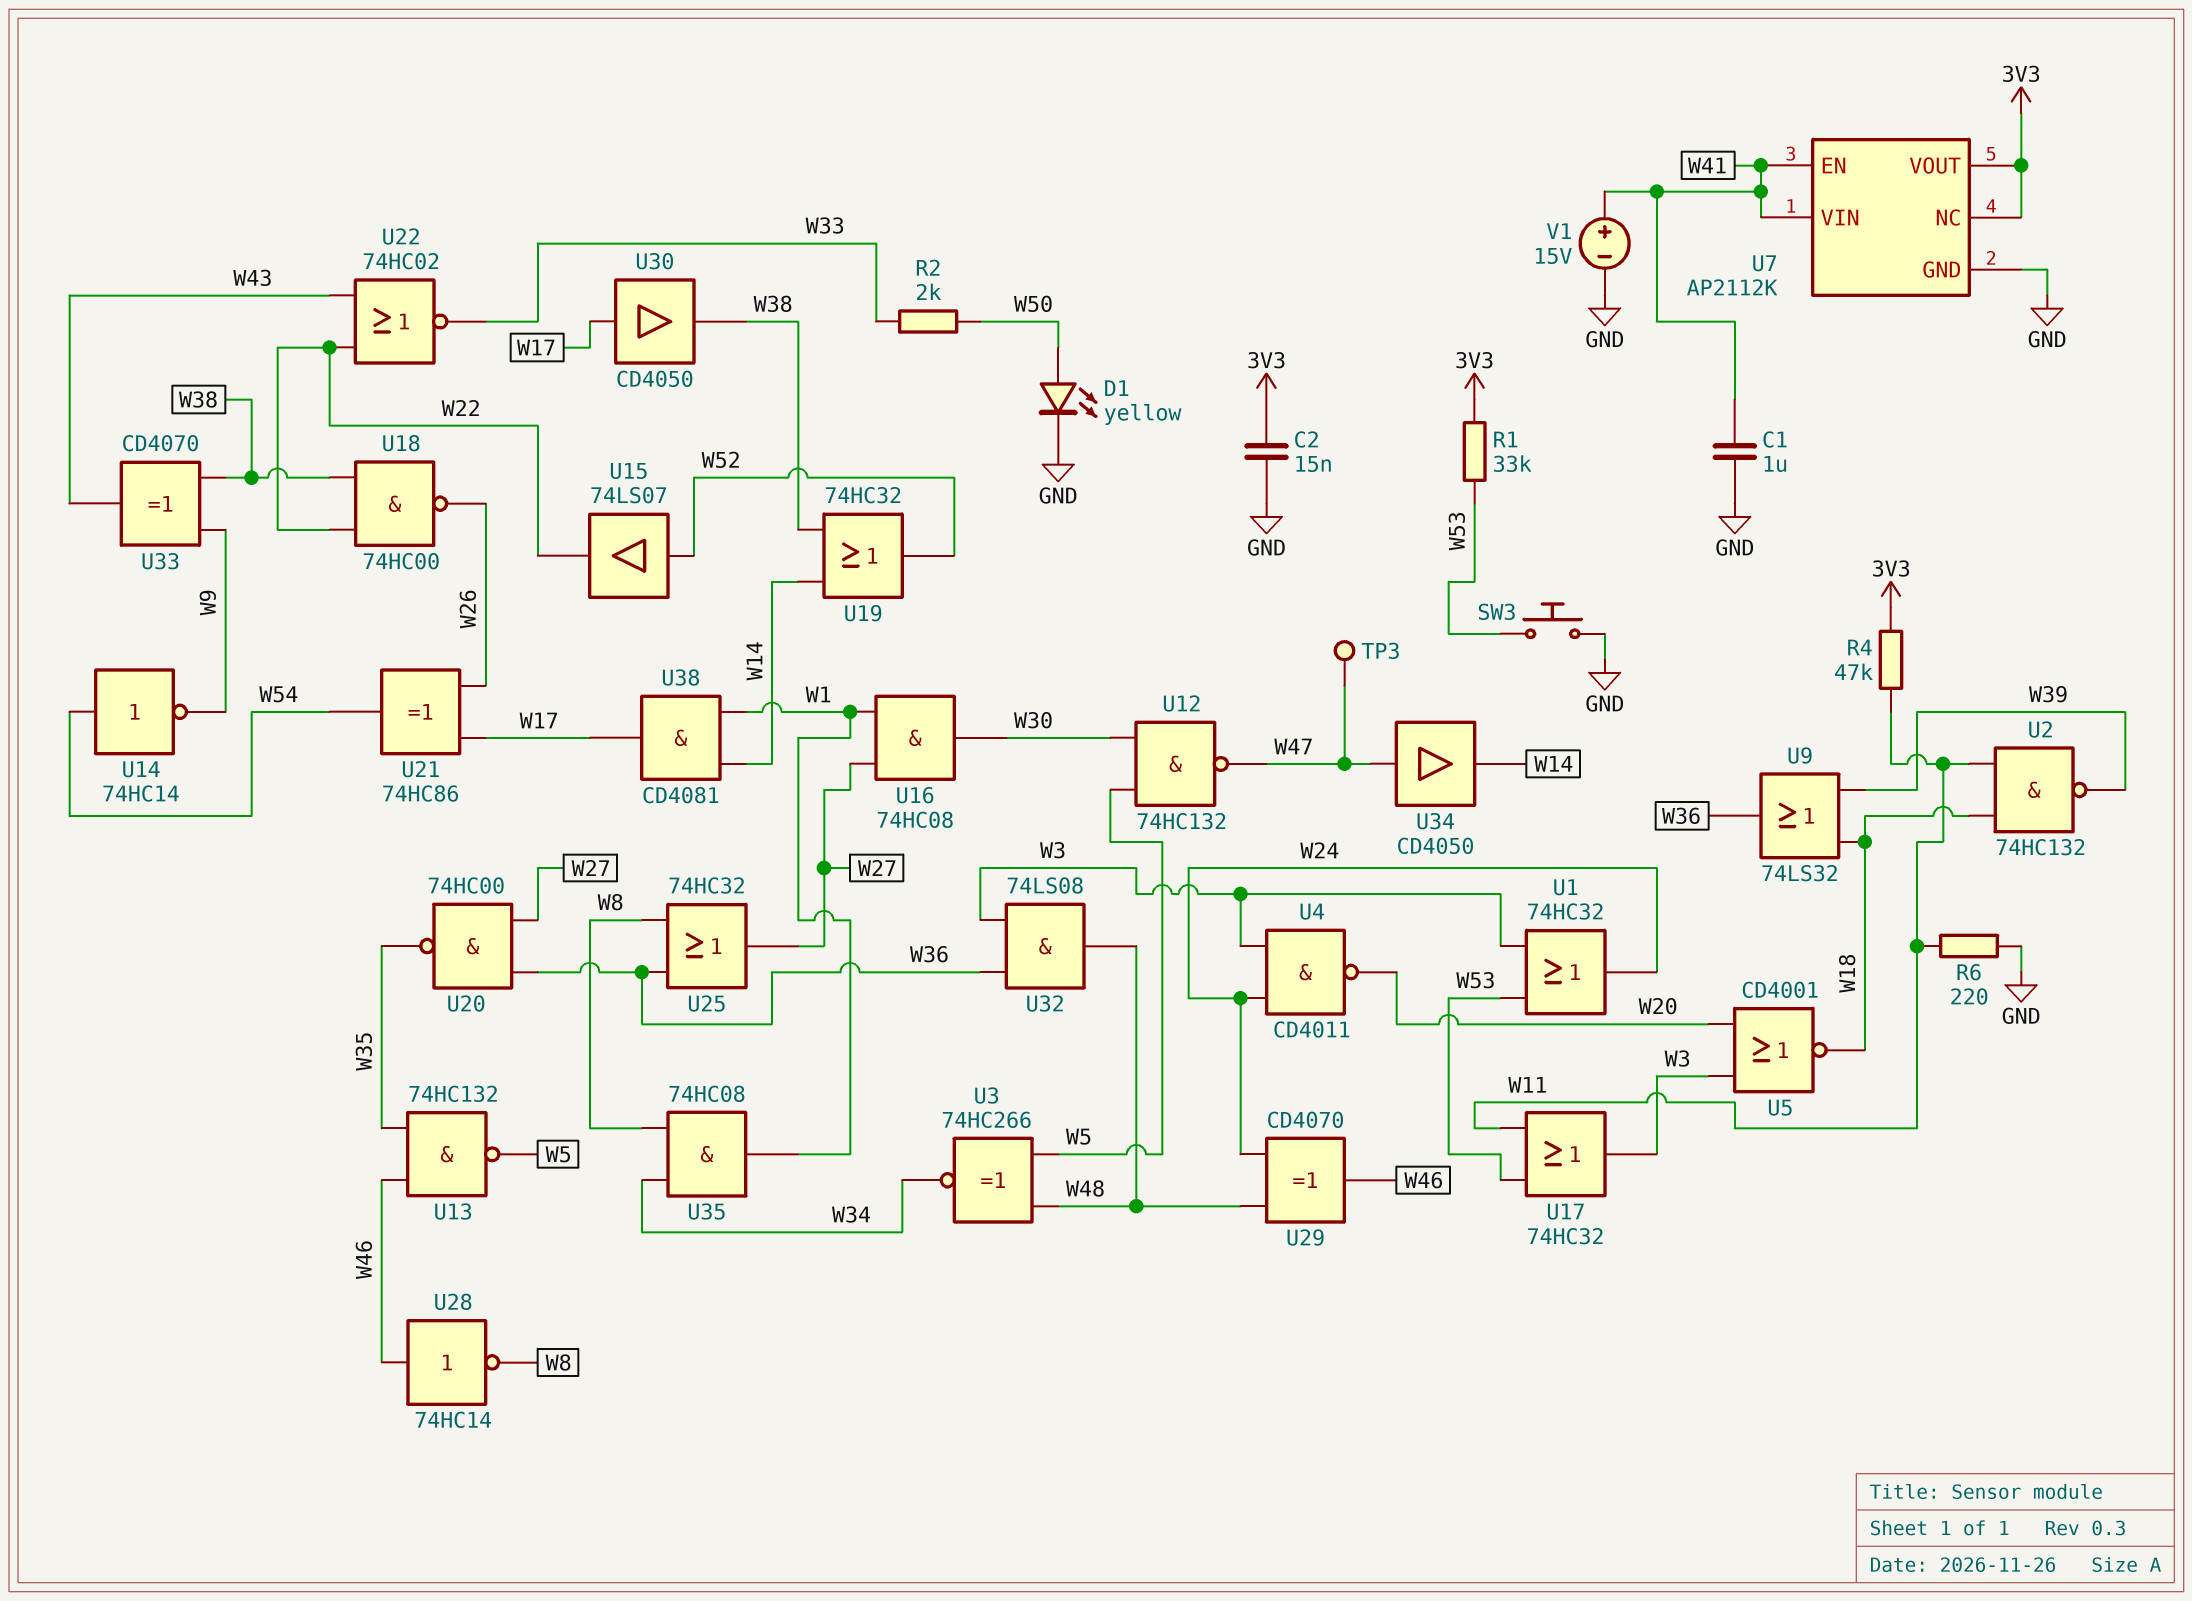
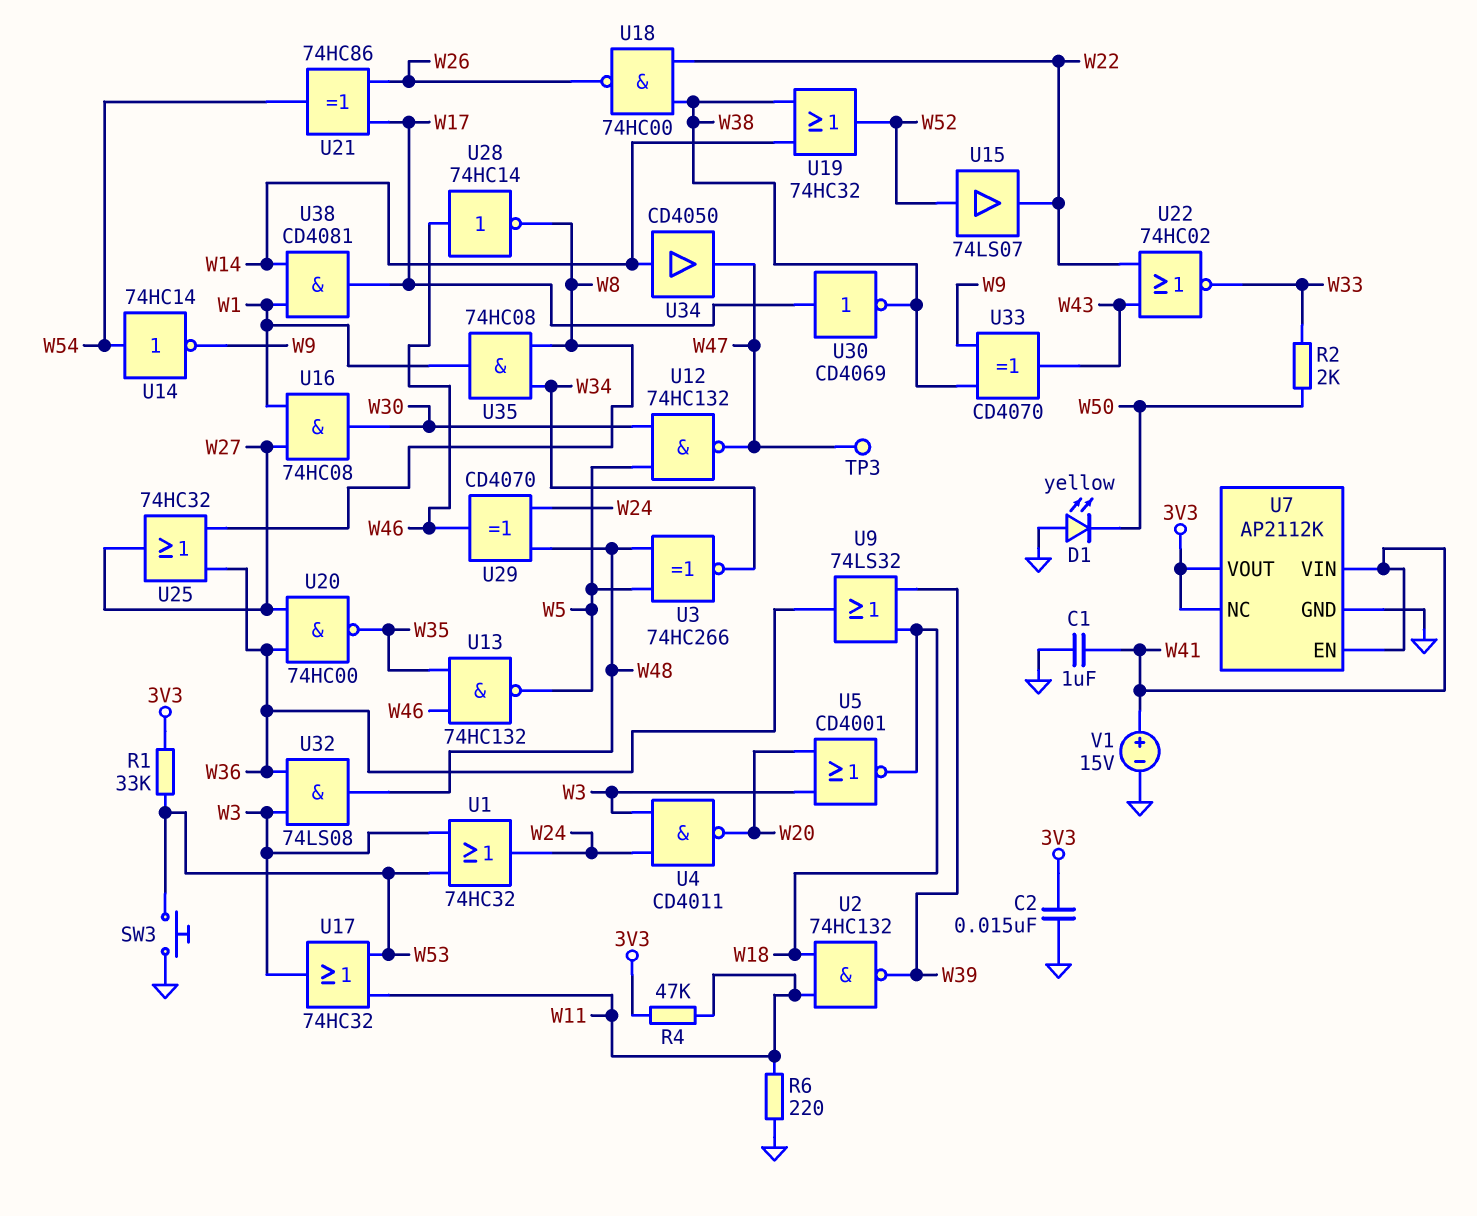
D1: LED yellow (A W50, K GND) -> LED yellow (A GND, K W50)
U30: buffer CD4050 (in W17, out W38) -> NOT CD4069 (in W17, out W38)
U34: buffer CD4050 (in W47, out W14) -> buffer CD4050 (in W14, out W47)

